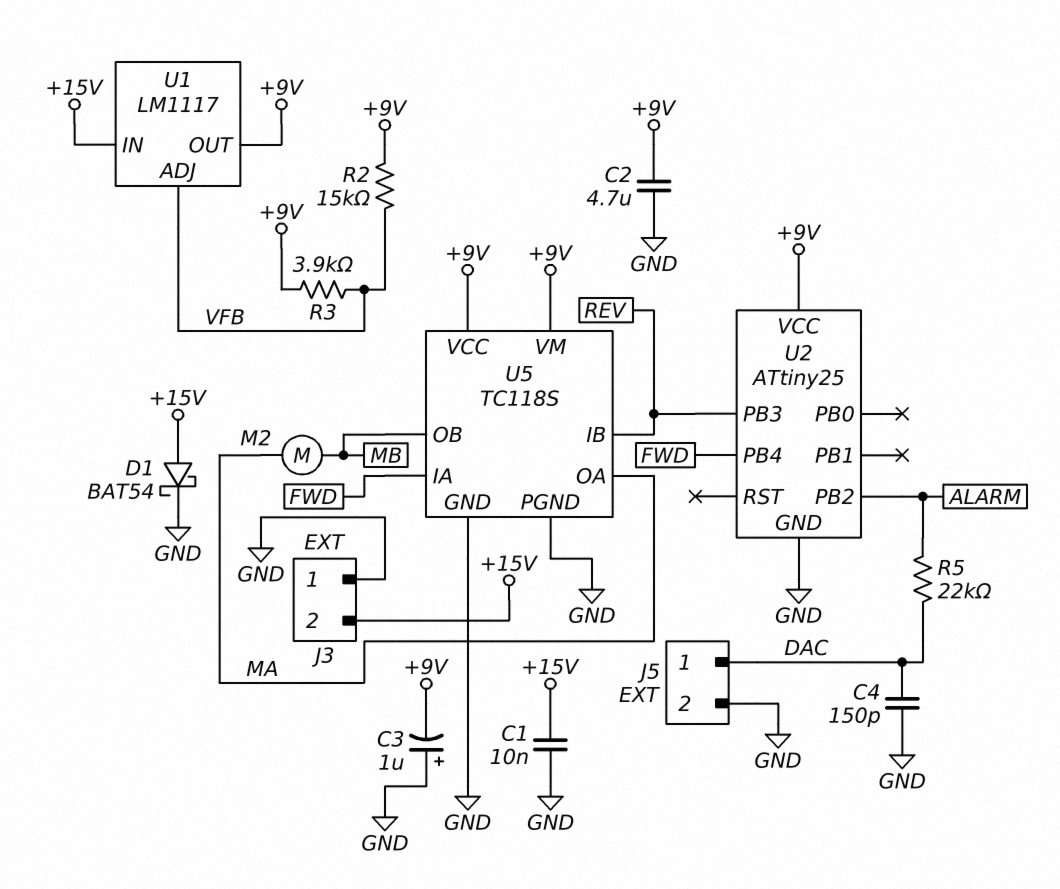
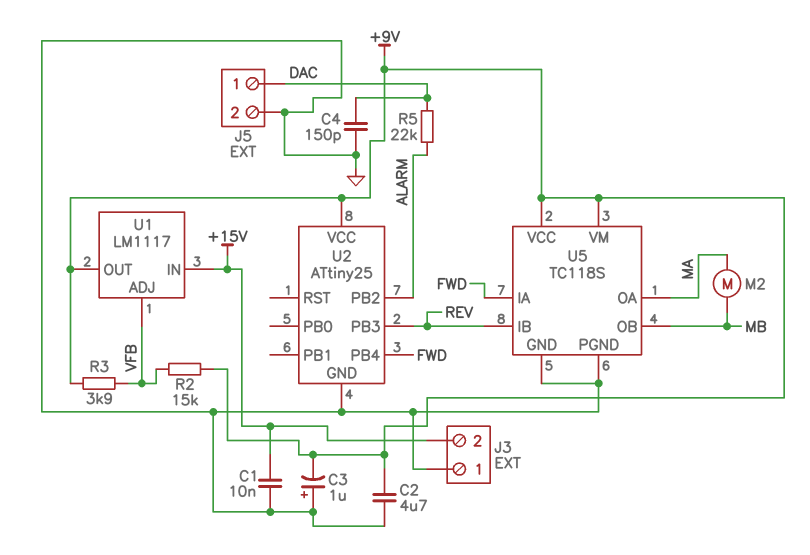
D1: schottky BAT54 (A +15V, K GND) -> none

